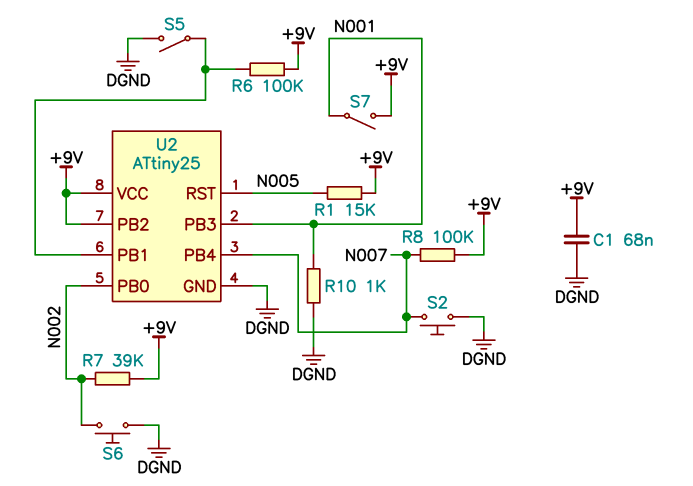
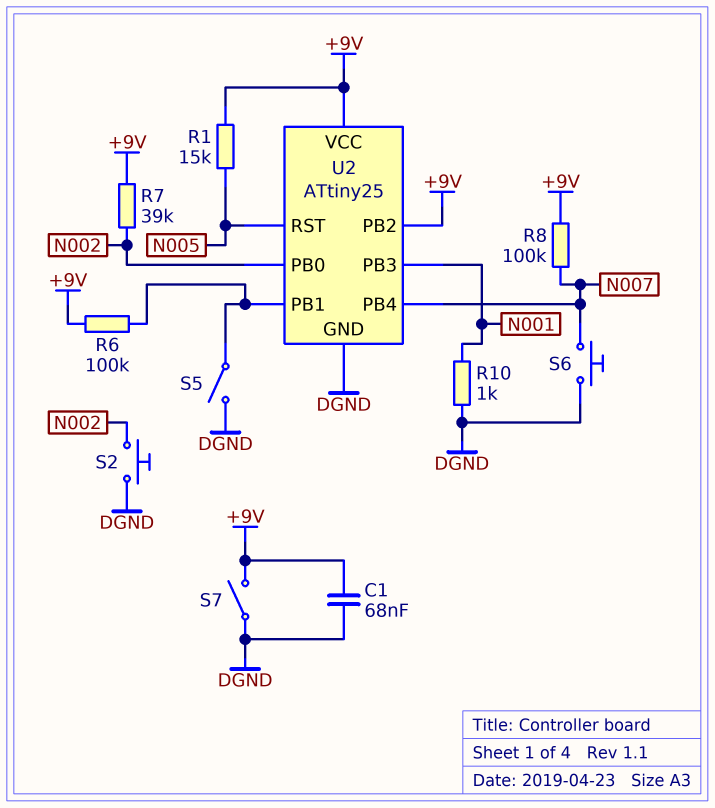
S2: button (DGND, N007) -> button (DGND, N002)
S6: button (DGND, N002) -> button (DGND, N007)
S7: switch (+9V, N001) -> switch (+9V, DGND)

